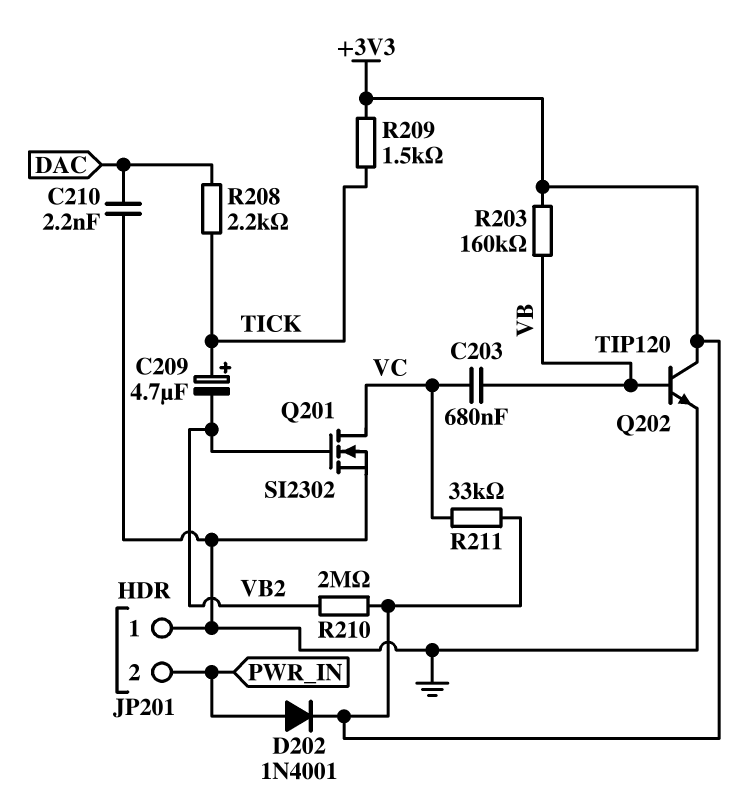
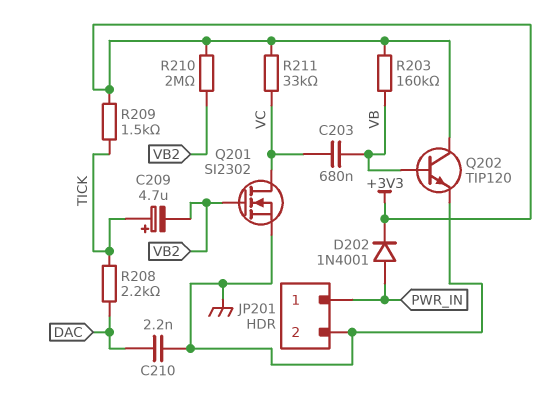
JP201 pin 1: GND -> PWR_IN
JP201 pin 2: PWR_IN -> GND

